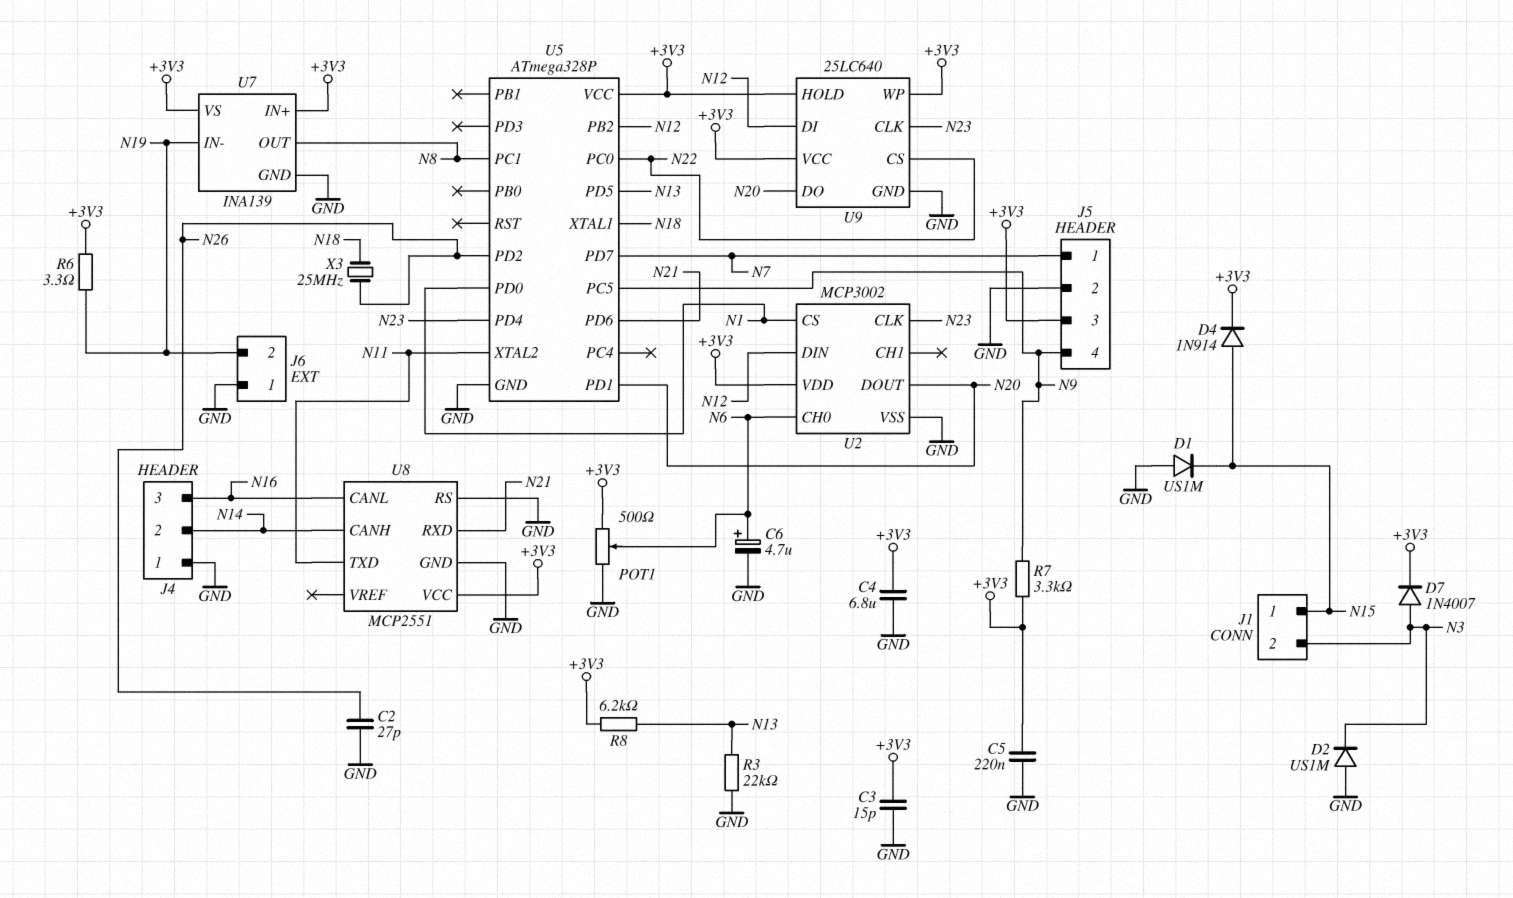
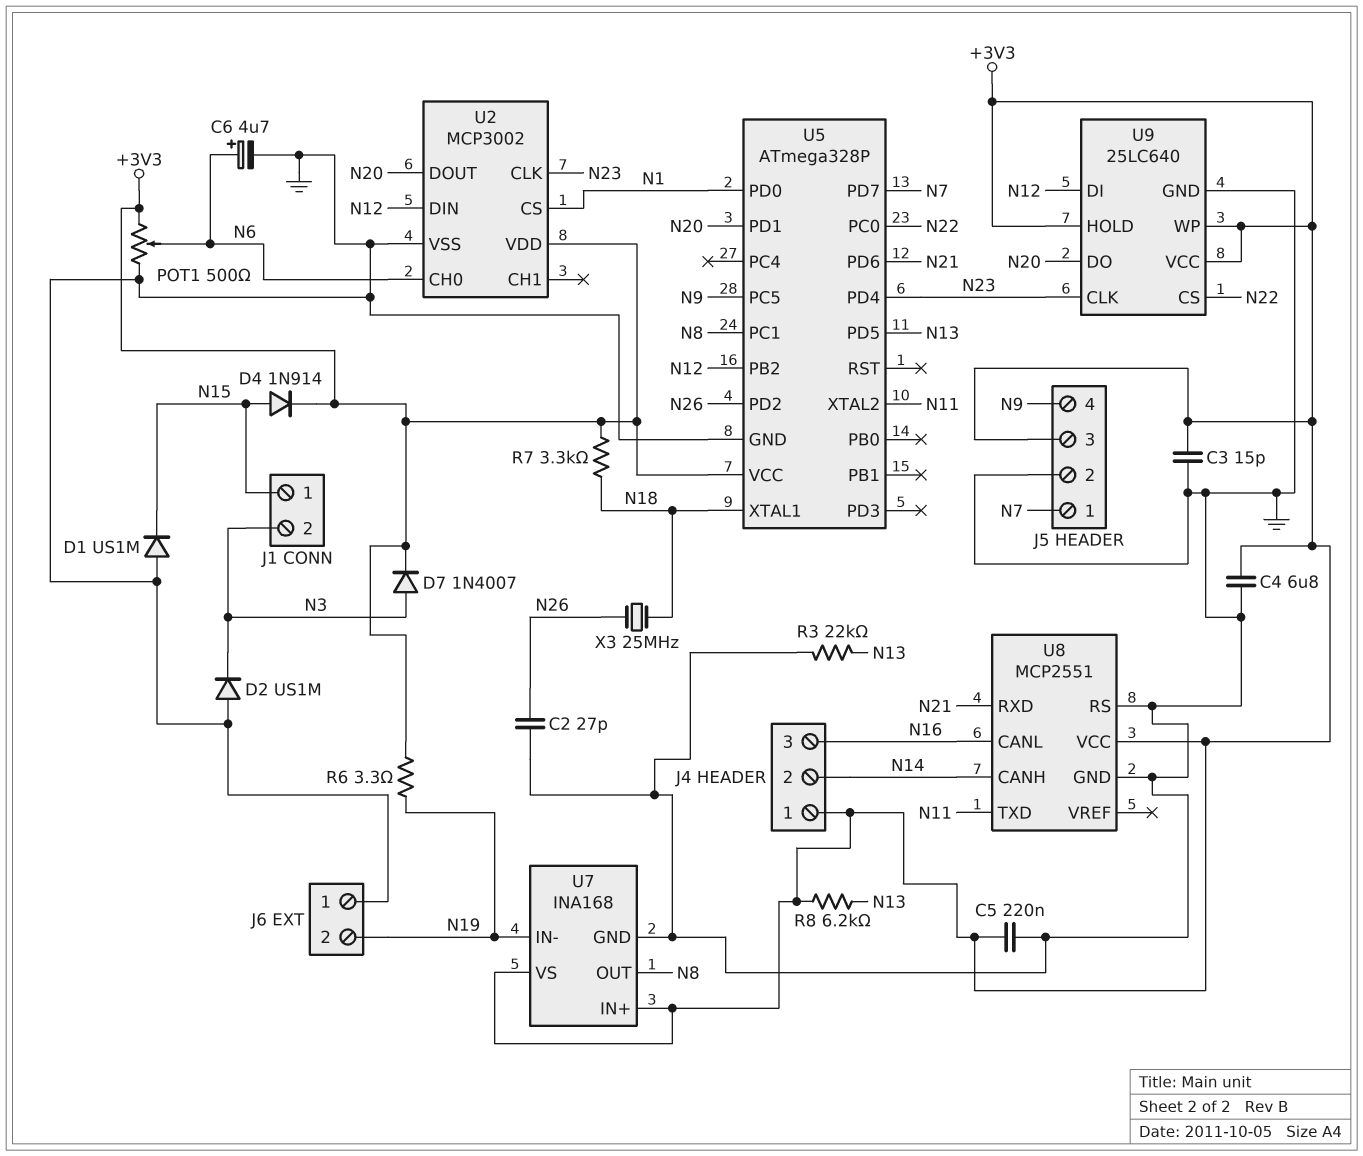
J4 pin 1: GND -> +3V3
R7: 3.3k (+3V3, N9) -> 3.3k (+3V3, N18)
U7: INA139 -> INA168

